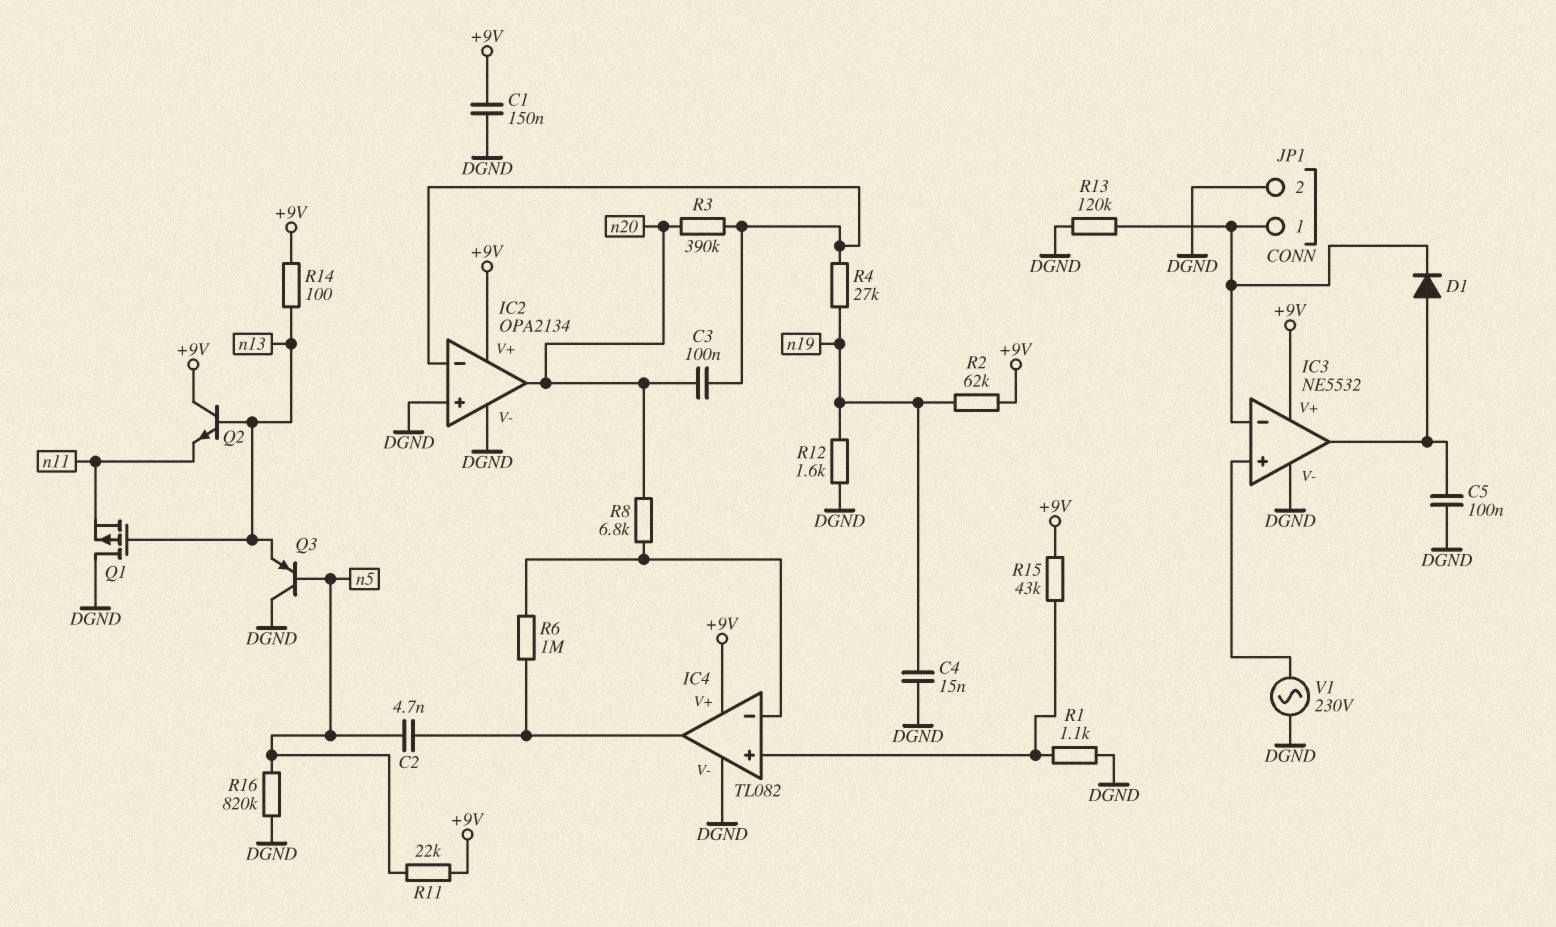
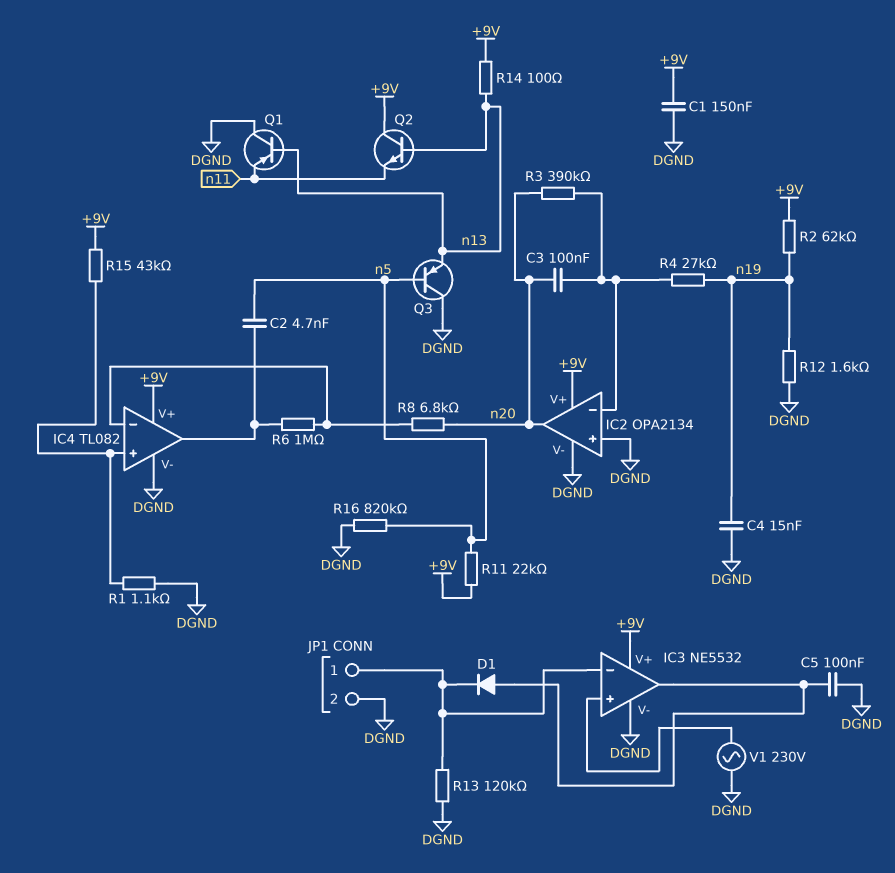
Q1: PMOS (G n13, D DGND, S n11) -> PNP (B n13, C DGND, E n11)

